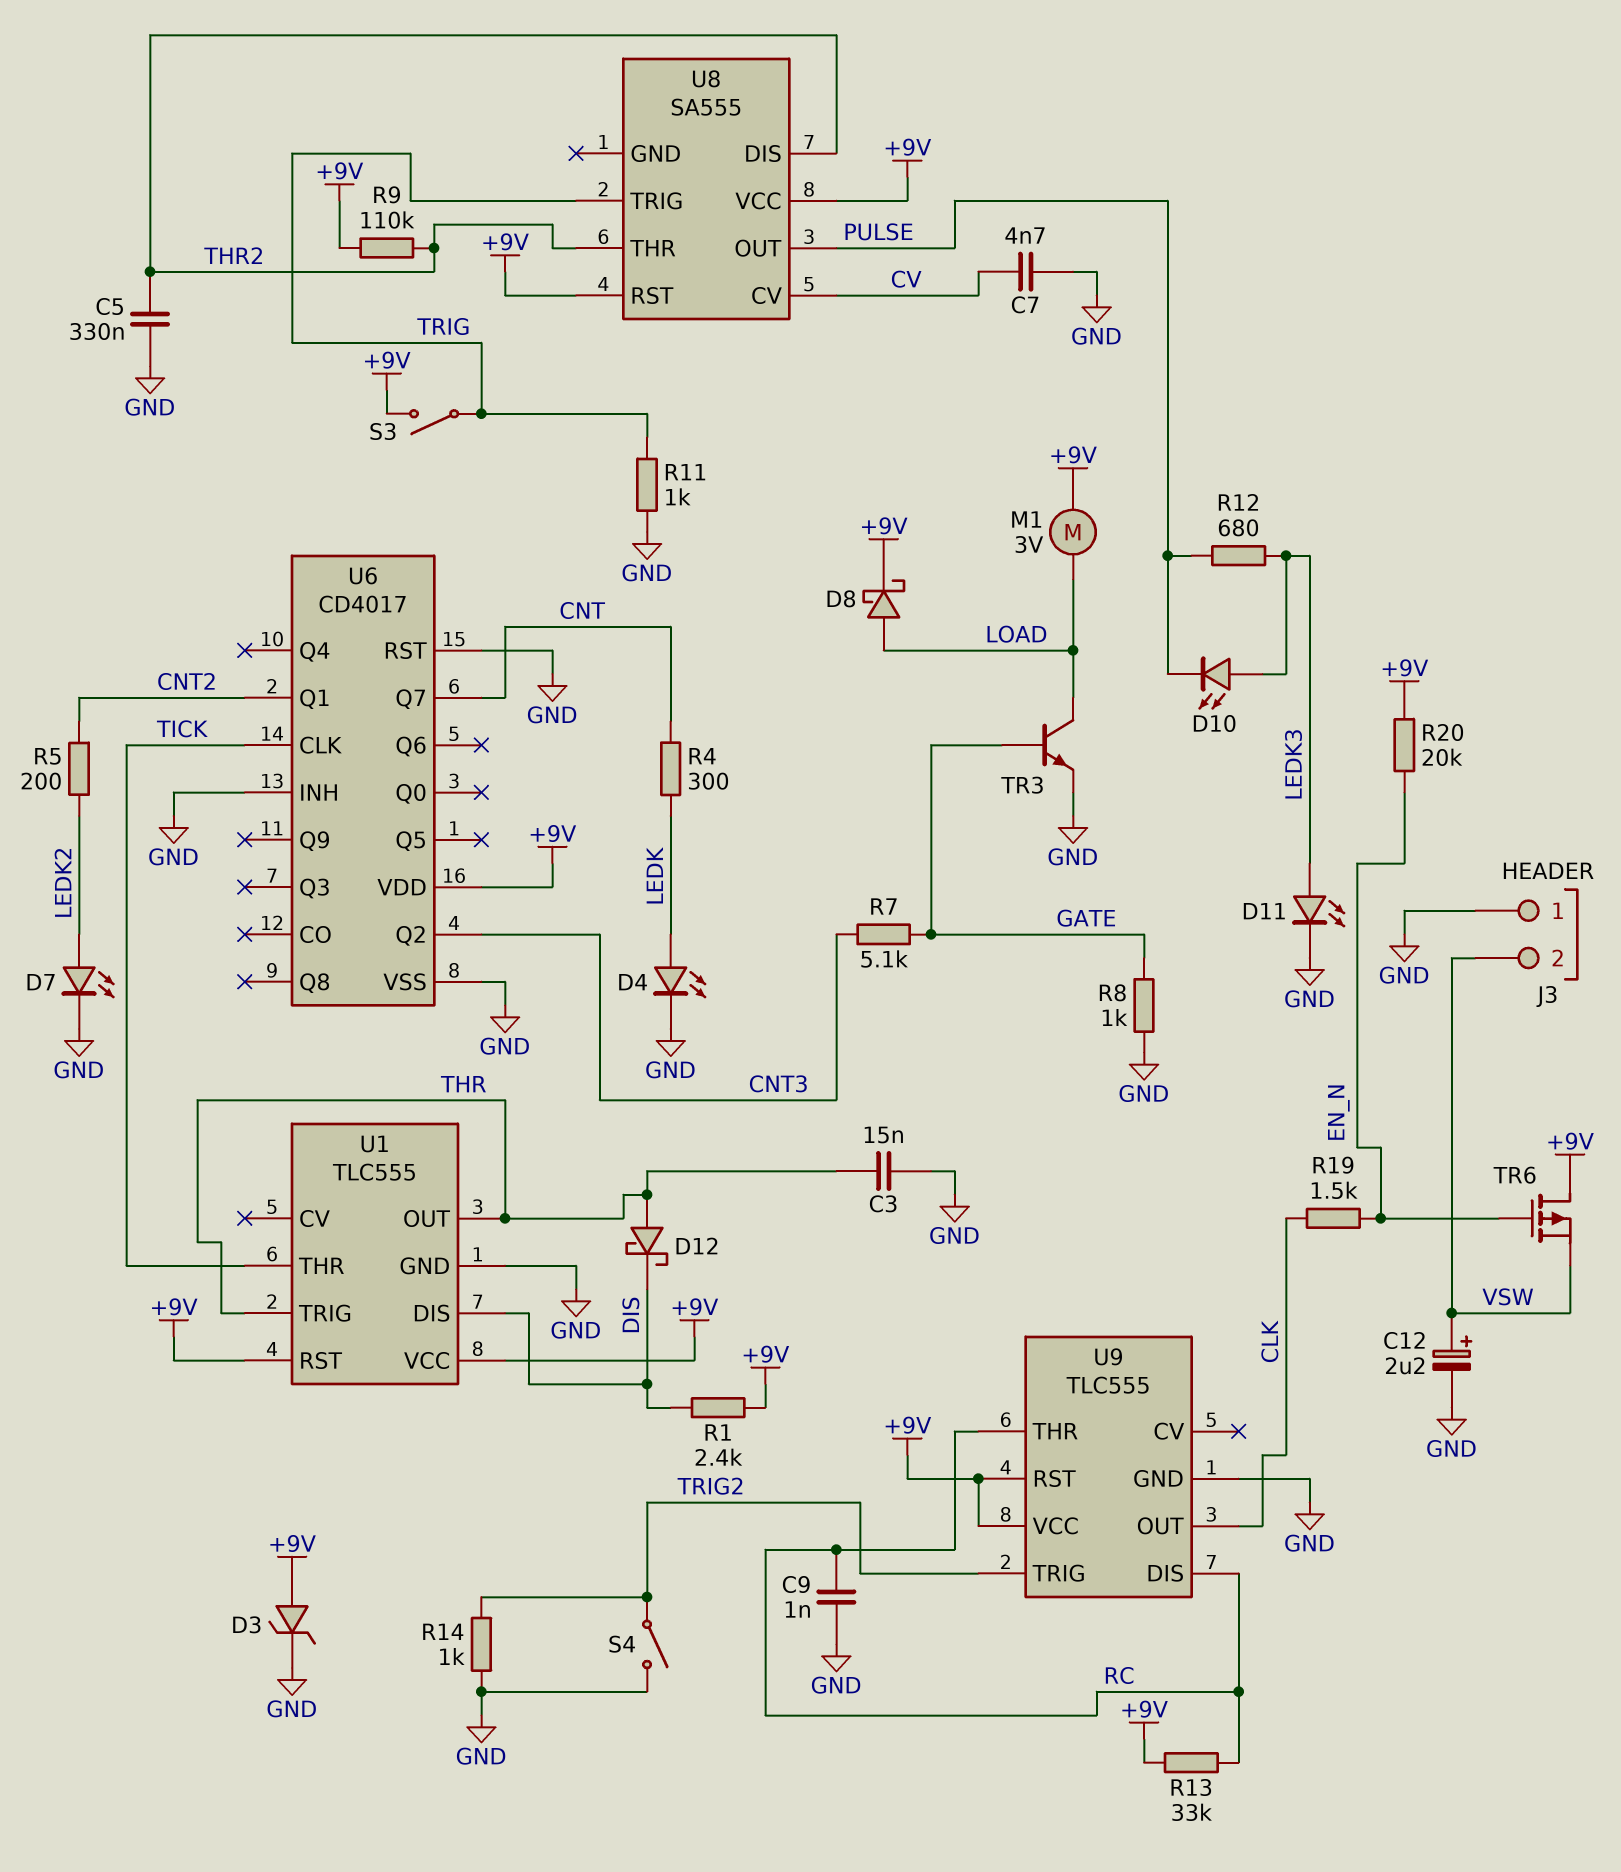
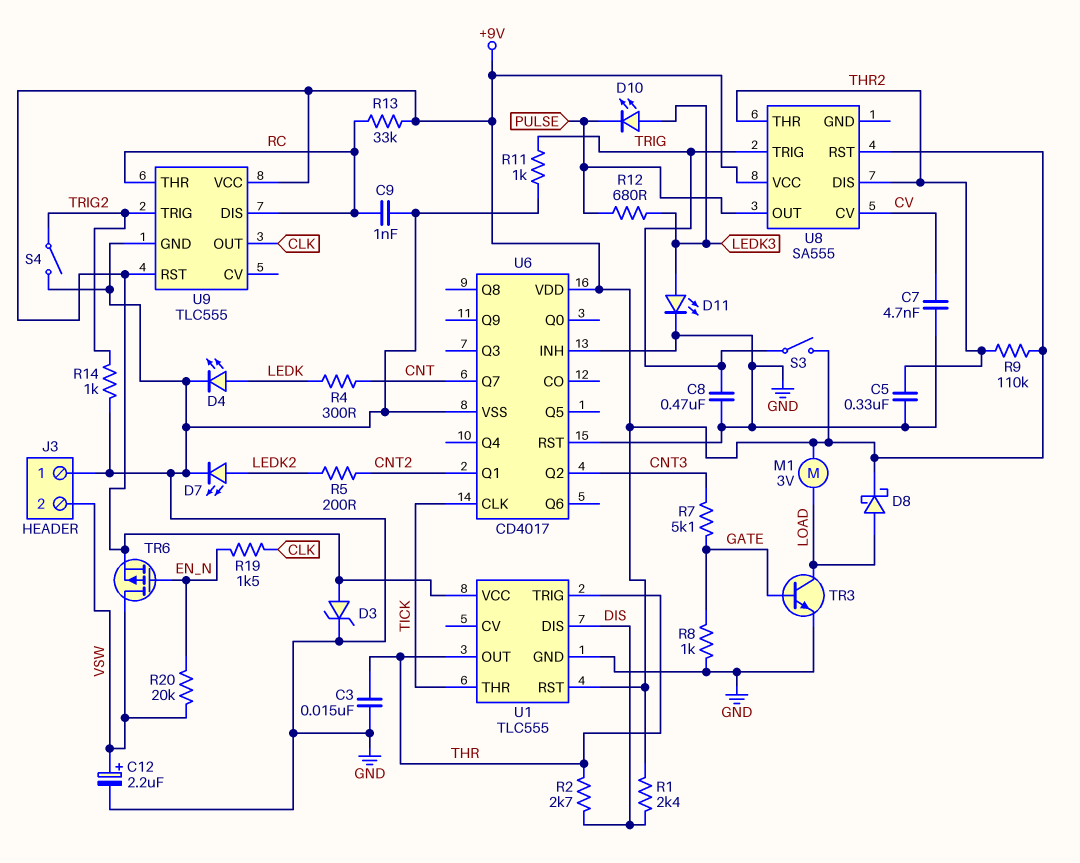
C8: none -> 470nF (GND, TRIG)
D12: schottky (A THR, K DIS) -> none
R2: none -> 2.7k (DIS, THR)
R20: 20k (+9V, EN_N) -> 20k (EN_N, VSW)
TR6: PMOS (G EN_N, D +9V, S VSW) -> PMOS (G EN_N, D VSW, S +9V)

